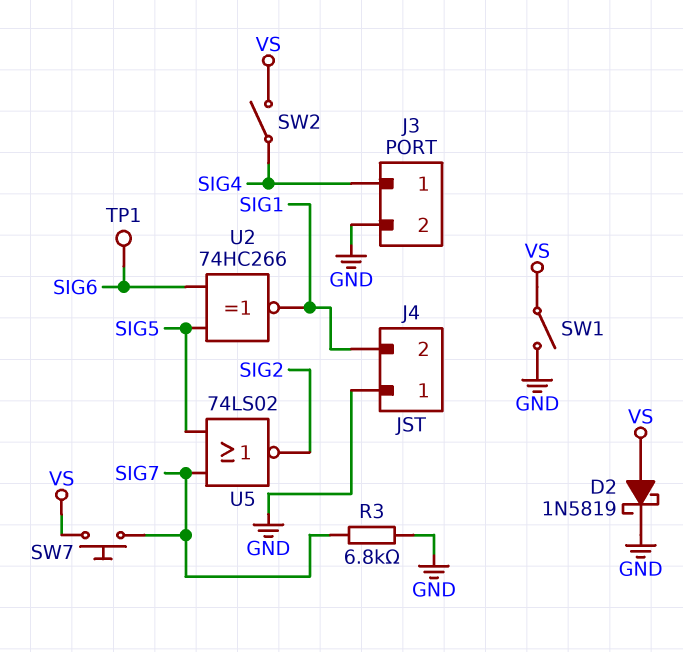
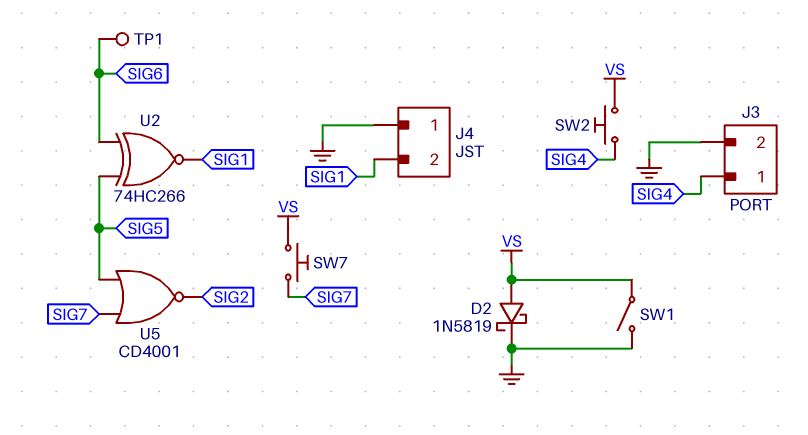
R3: 6.8k (GND, SIG7) -> none
SW2: switch (SIG4, VS) -> button (SIG4, VS)
U5: NOR 74LS02 (in SIG5, in SIG7, out SIG2) -> NOR CD4001 (in SIG5, in SIG7, out SIG2)

